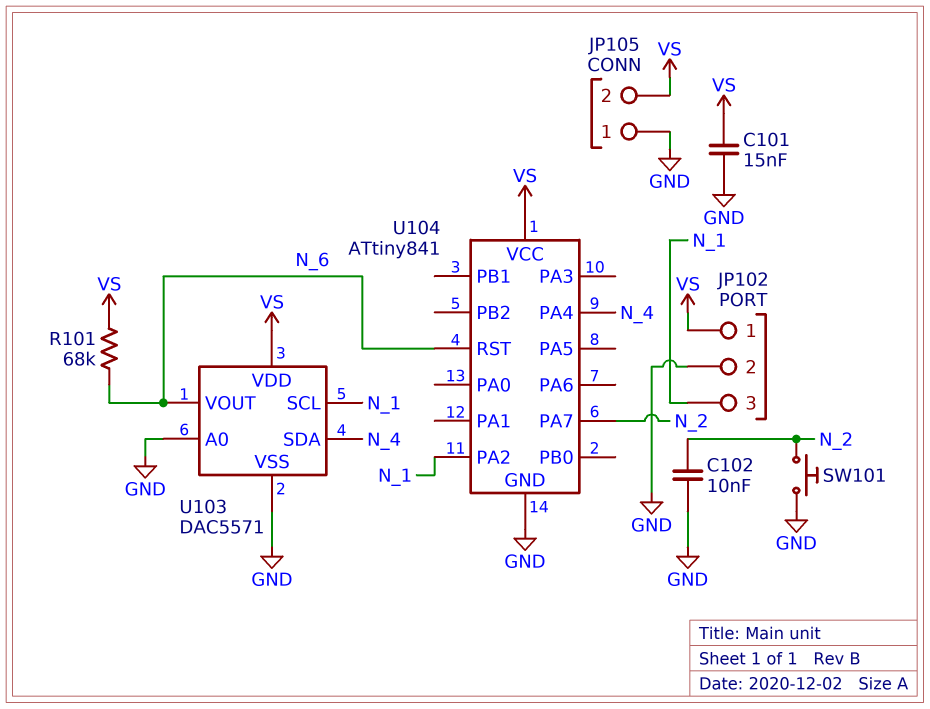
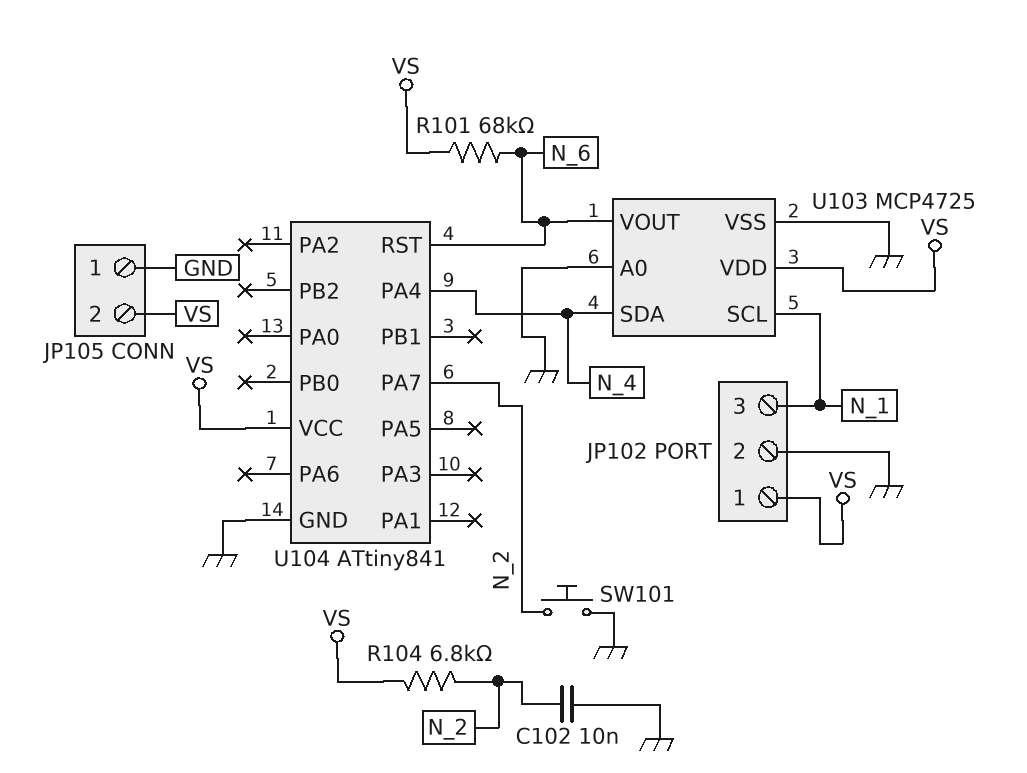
C101: 15nF (GND, VS) -> none
R104: none -> 6.8k (N_2, VS)
U103: DAC5571 -> MCP4725
U104 pin PA2: N_1 -> none

